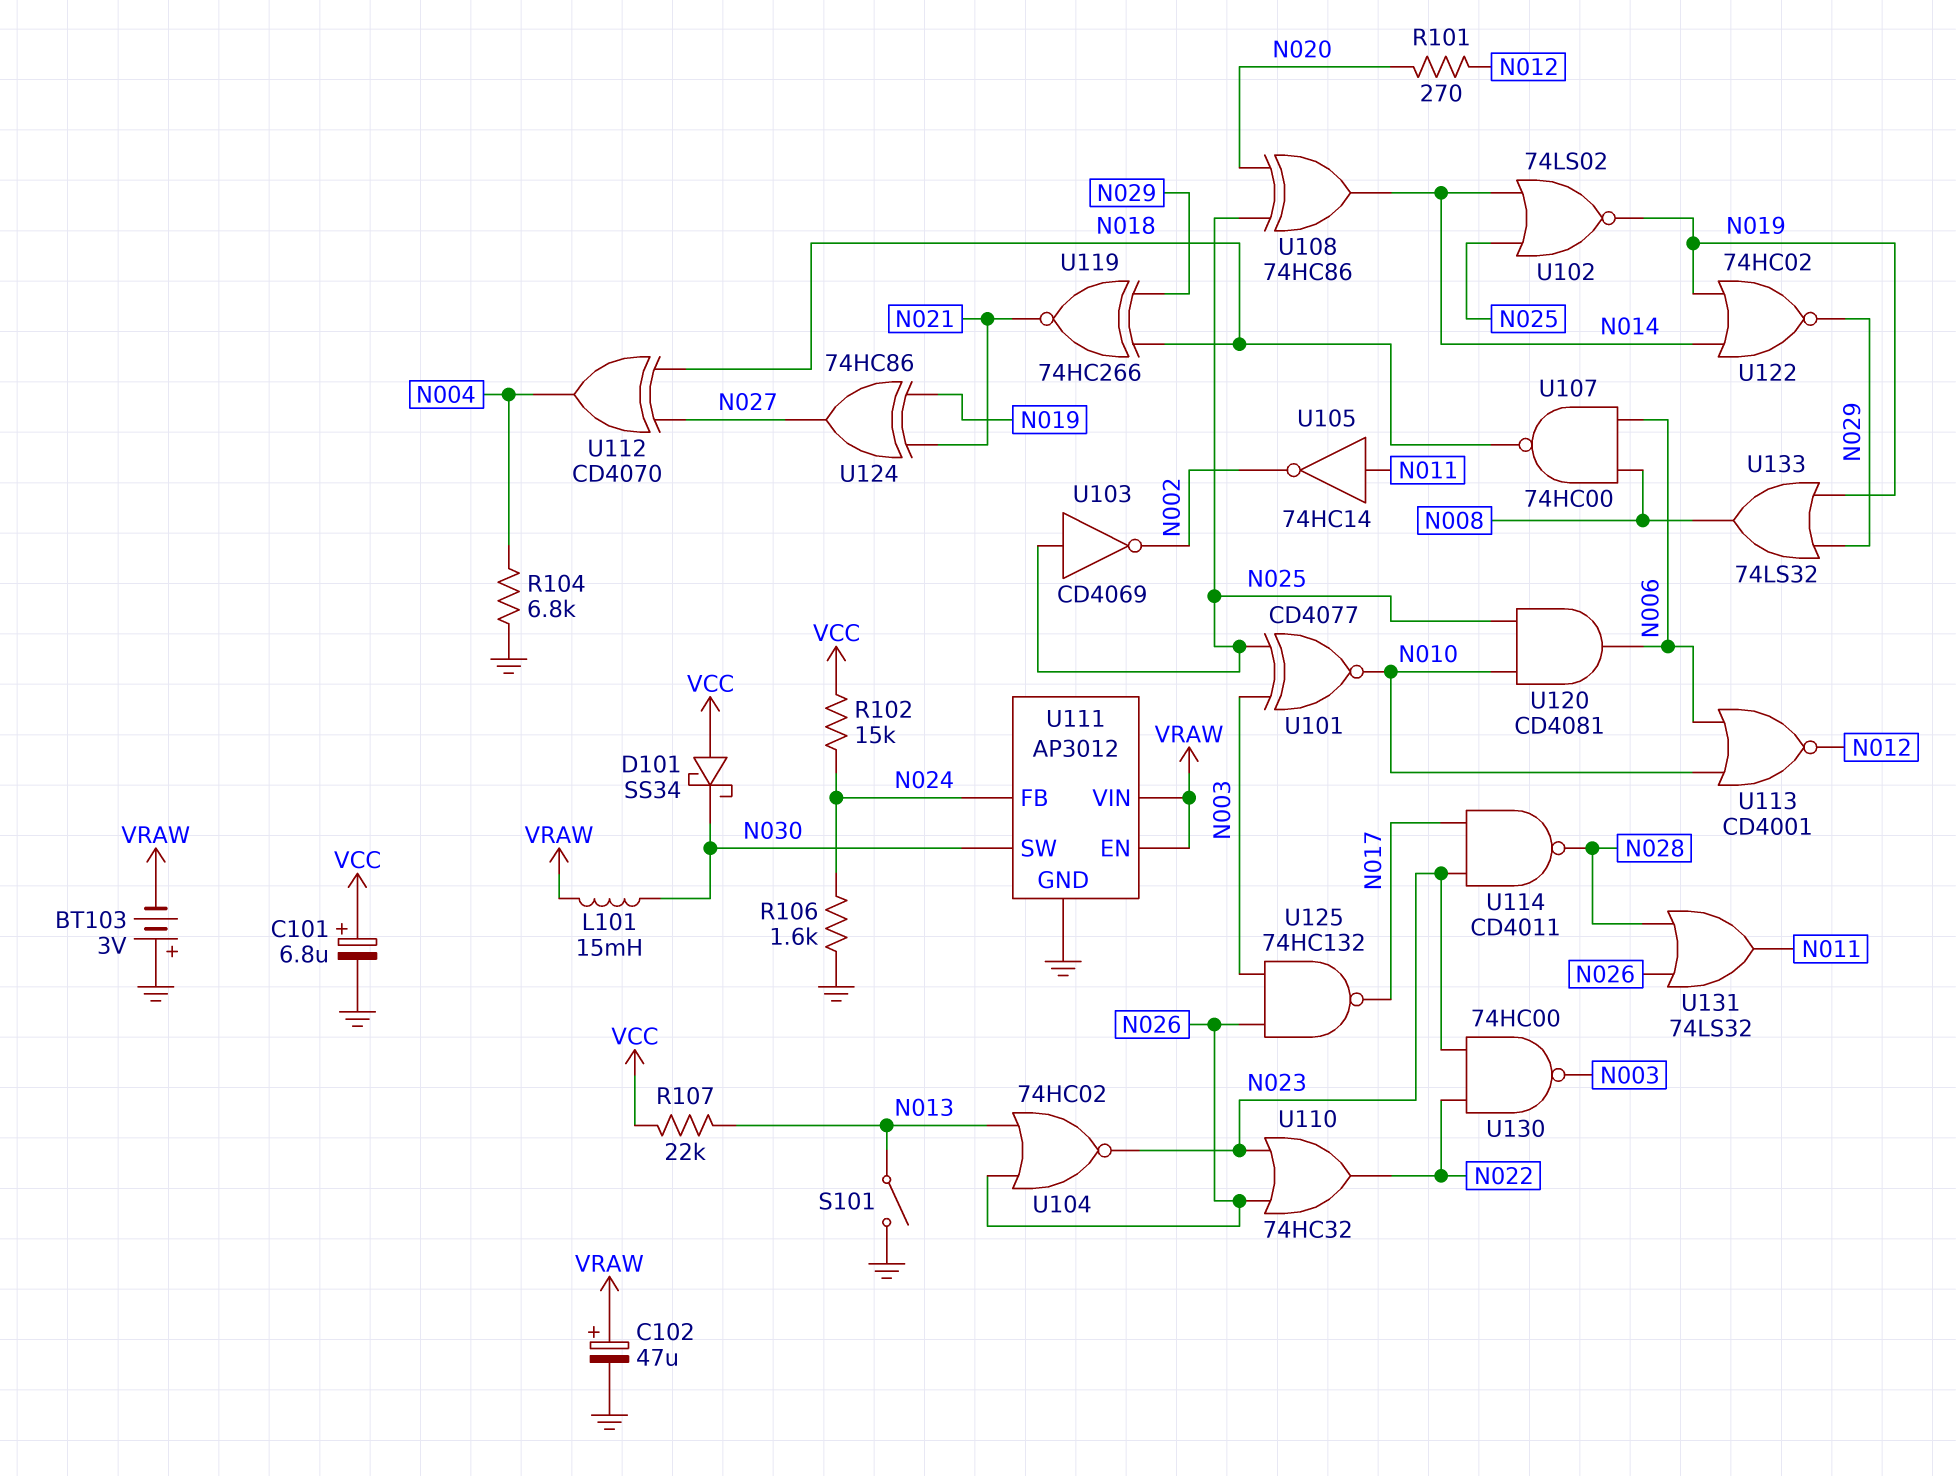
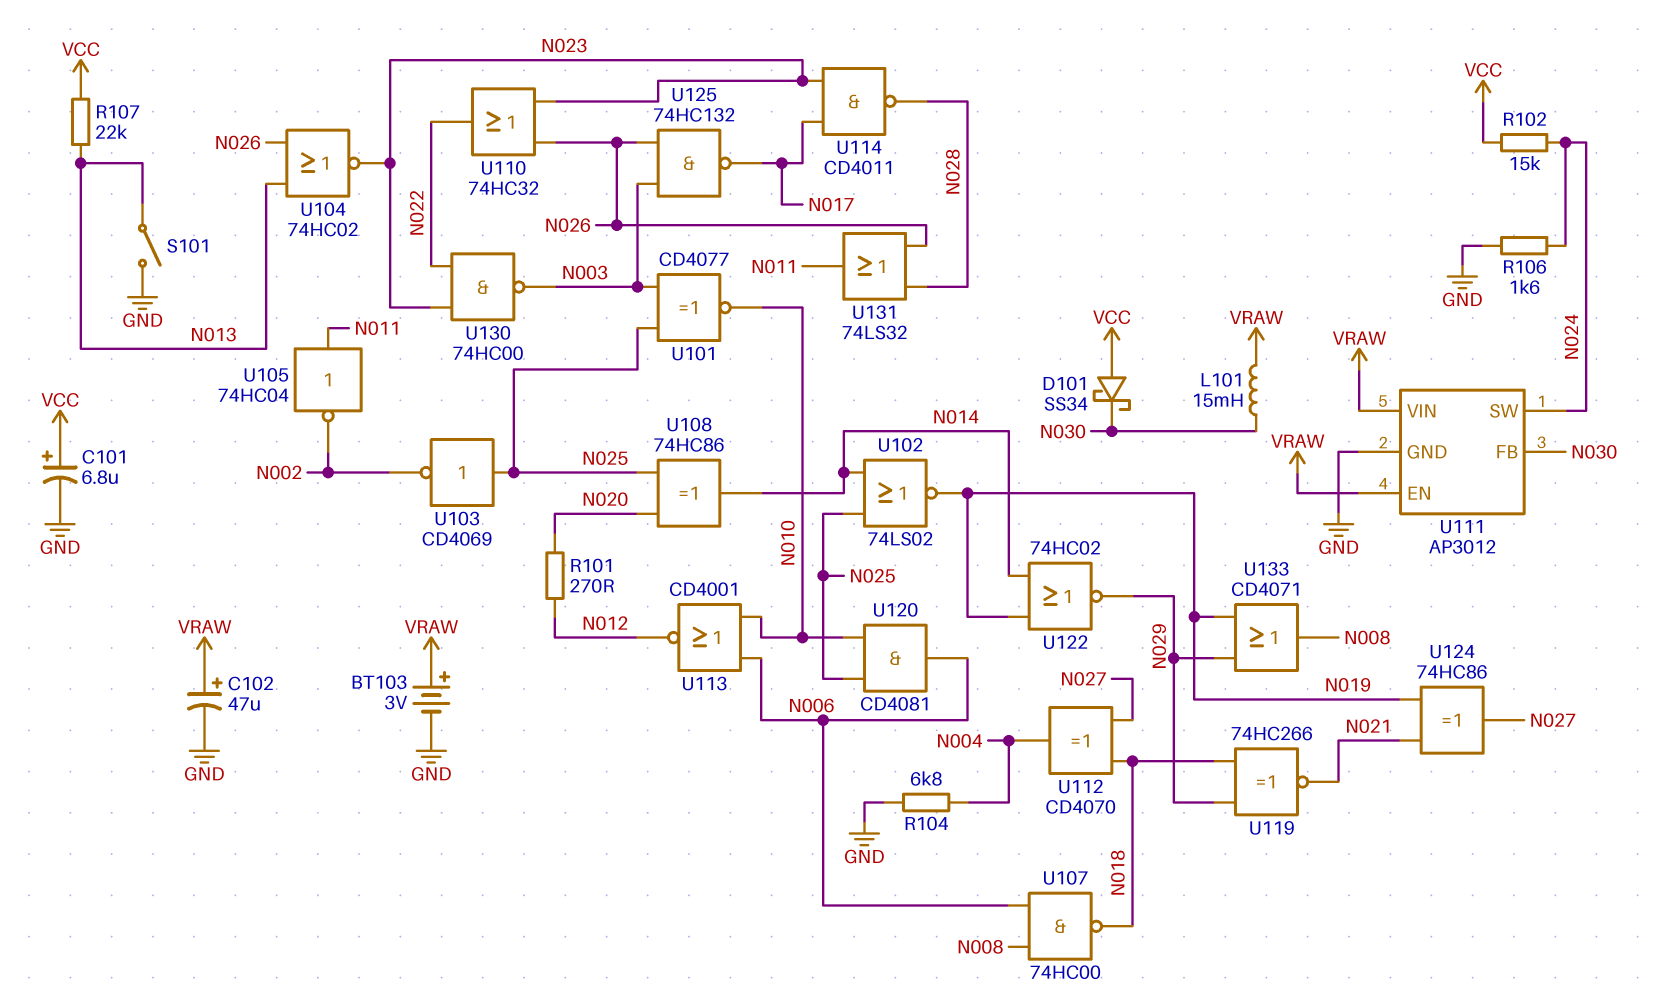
BT103: 3V (plus GND, minus VRAW) -> 3V (plus VRAW, minus GND)
U105: NOT 74HC14 (in N011, out N002) -> NOT 74HC04 (in N011, out N002)
U111 pin FB: N024 -> N030
U111 pin SW: N030 -> N024
U133: OR 74LS32 (in N019, in N029, out N008) -> OR CD4071 (in N019, in N029, out N008)

